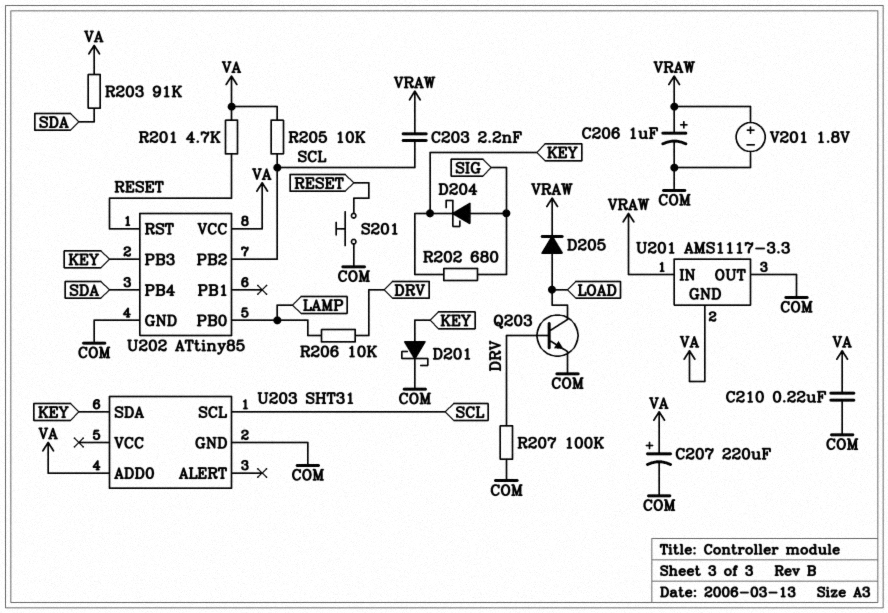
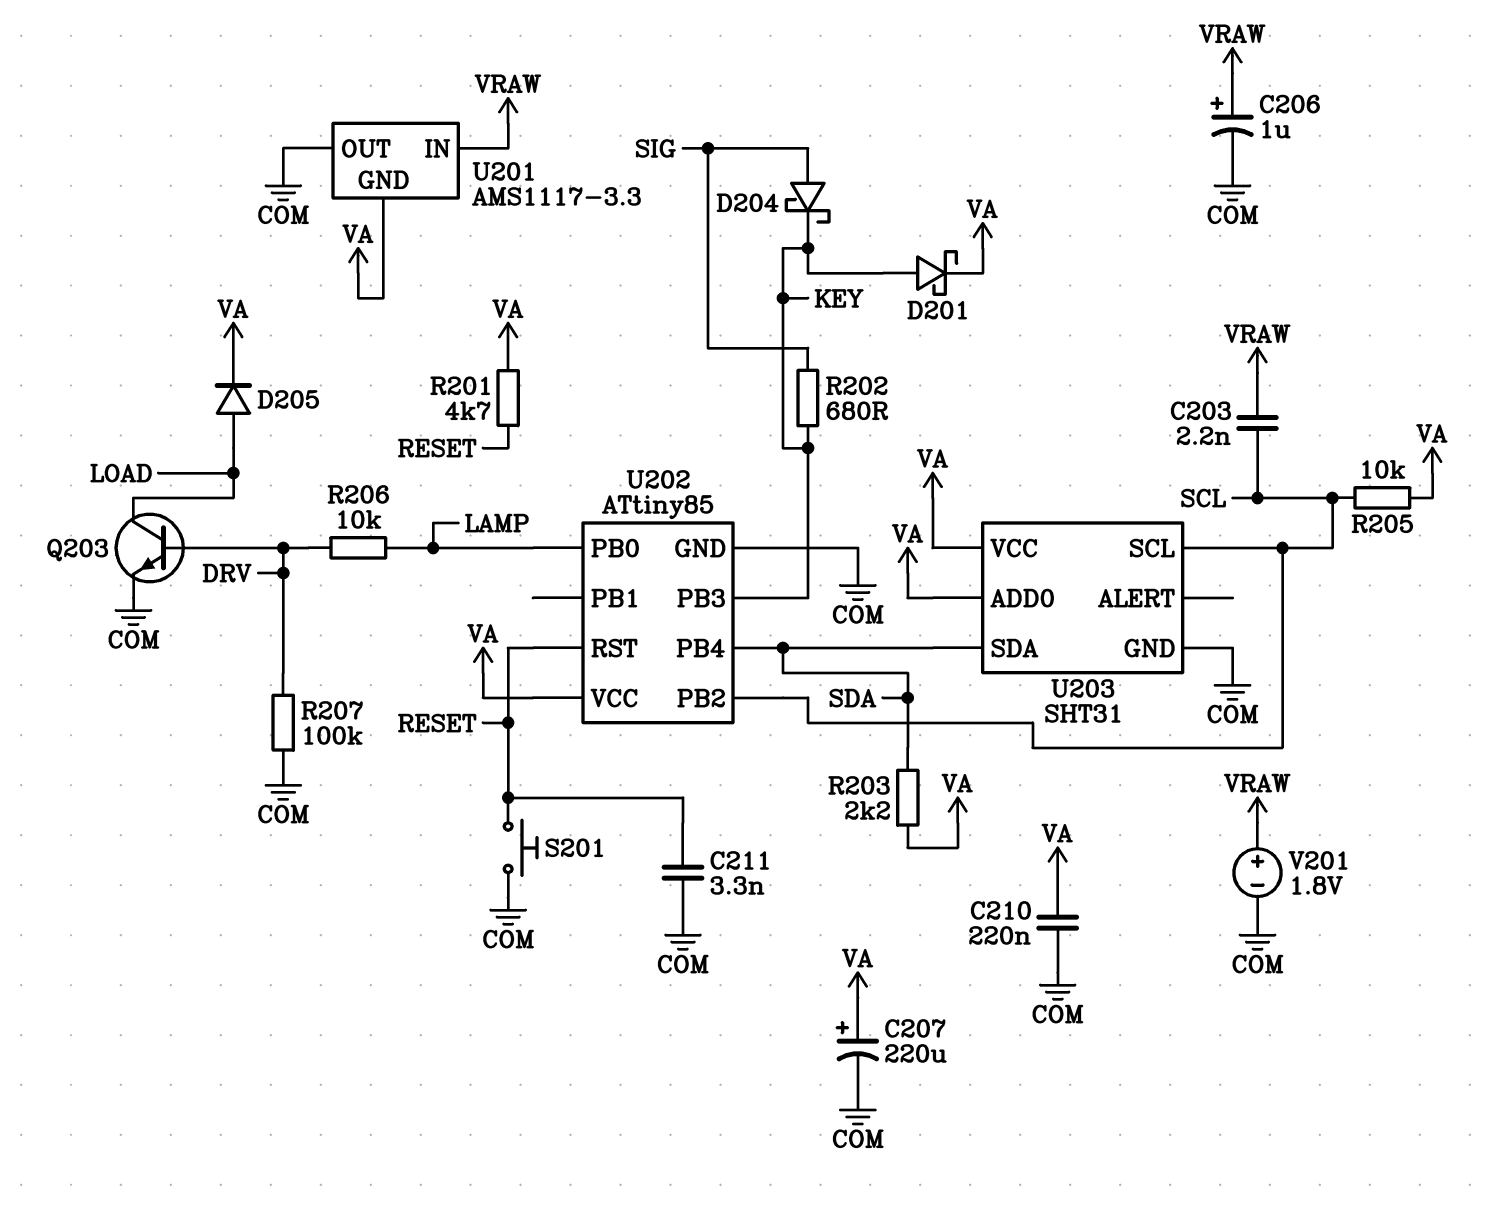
C211: none -> 3.3nF (COM, RESET)
D201: schottky (A KEY, K COM) -> schottky (A KEY, K VA)
D205: diode (A LOAD, K VRAW) -> diode (A LOAD, K VA)
R203: 91k (SDA, VA) -> 2.2k (SDA, VA)
U203 pin SDA: KEY -> SDA
U203 pin VCC: none -> VA

